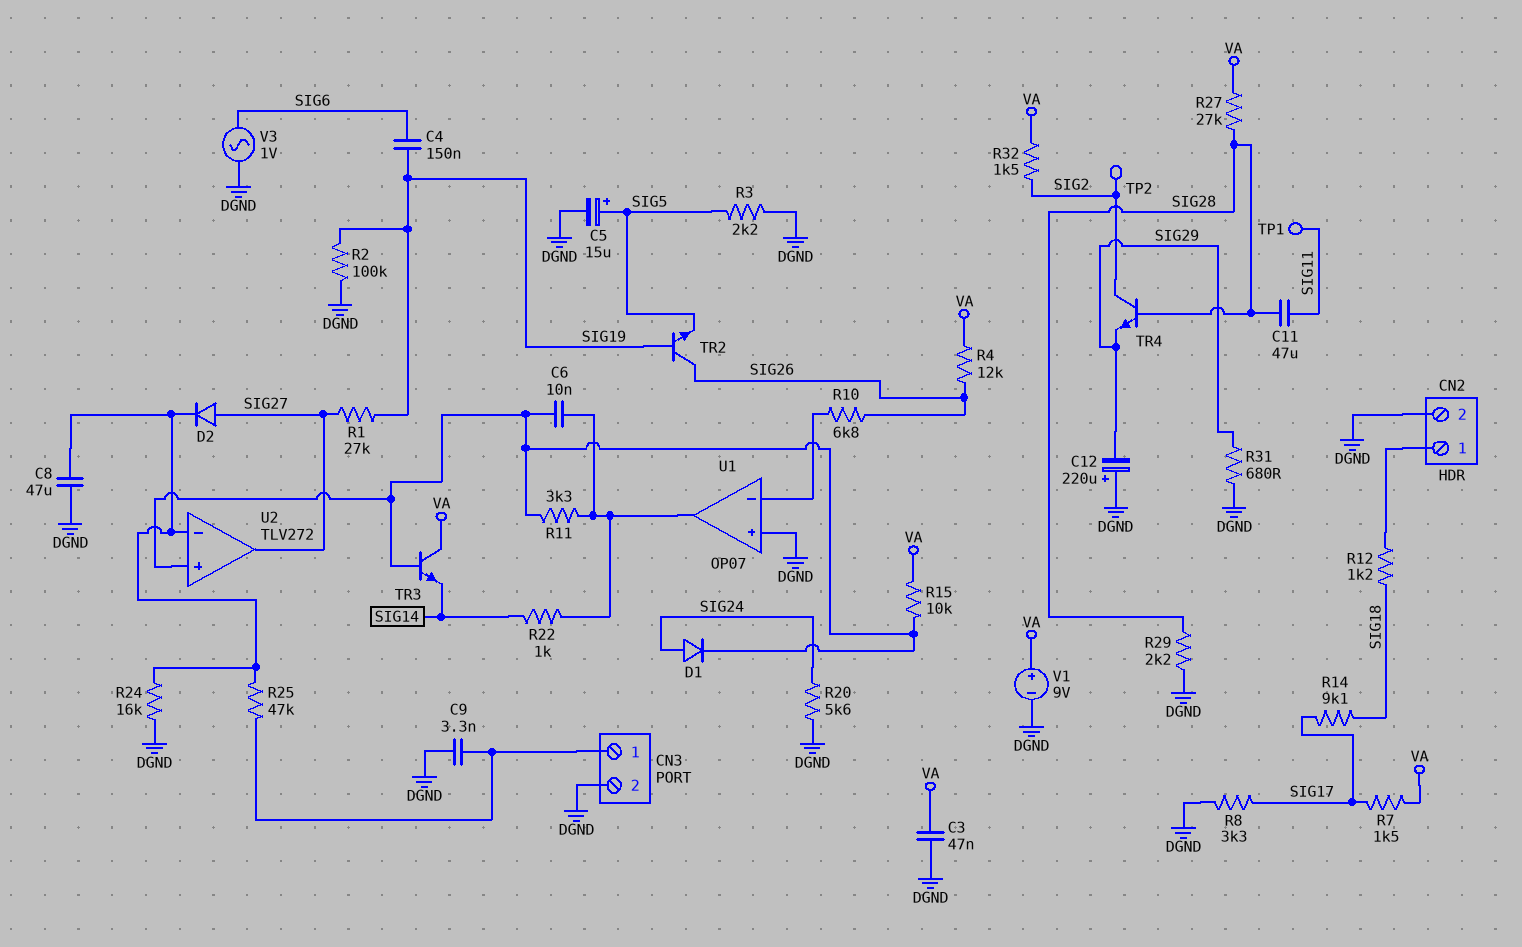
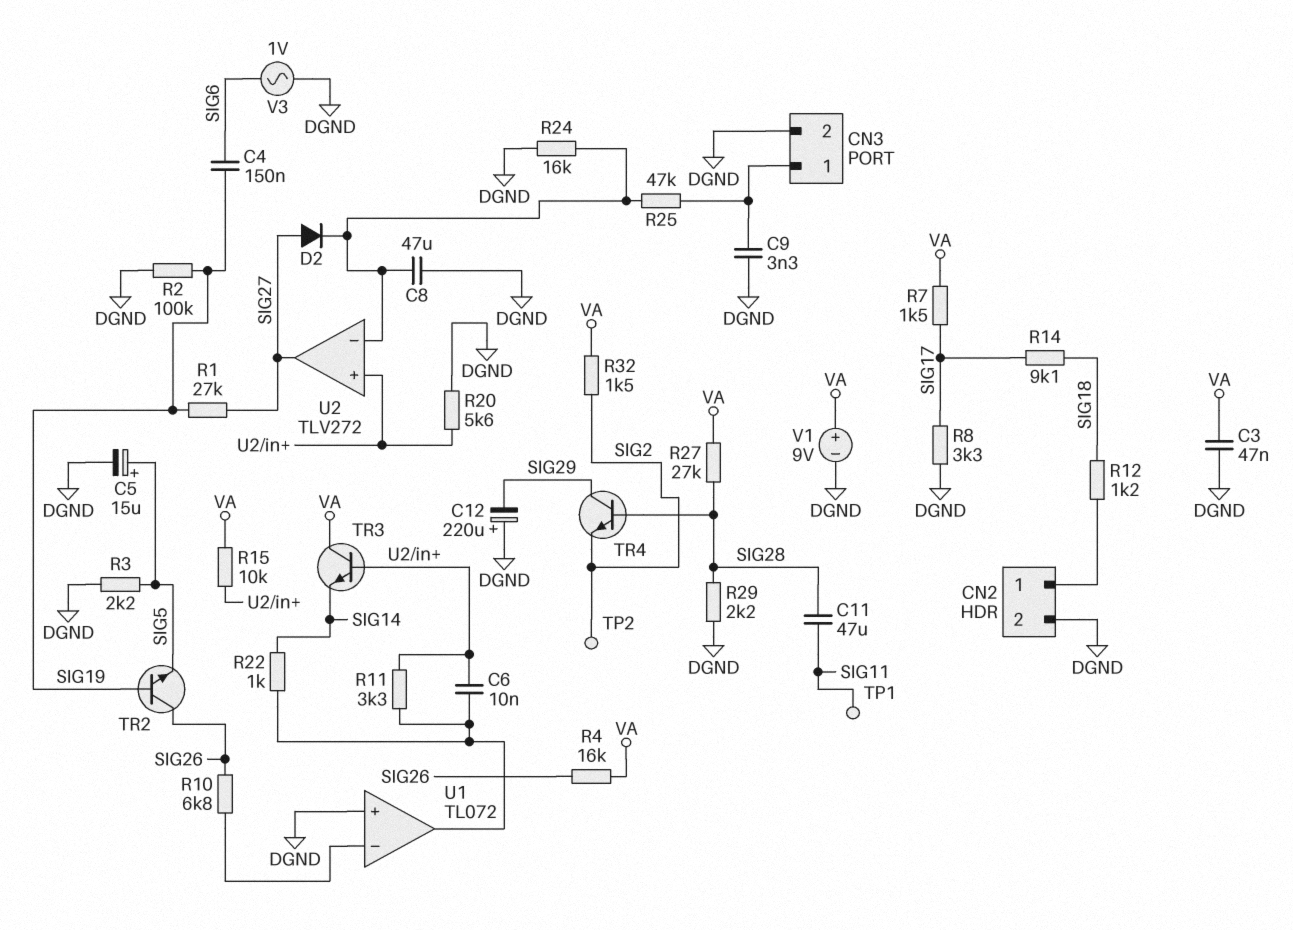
D1: diode (A SIG24, K U2/in+) -> none
R4: 12k (SIG26, VA) -> 16k (SIG26, VA)
R20: 5.6k (DGND, SIG24) -> 5.6k (DGND, U2/in+)
R31: 680 (DGND, SIG29) -> none
TR4: NPN (B SIG28, C SIG2, E SIG29) -> NPN (B SIG28, C SIG29, E SIG2)
U1: OP07 -> TL072

